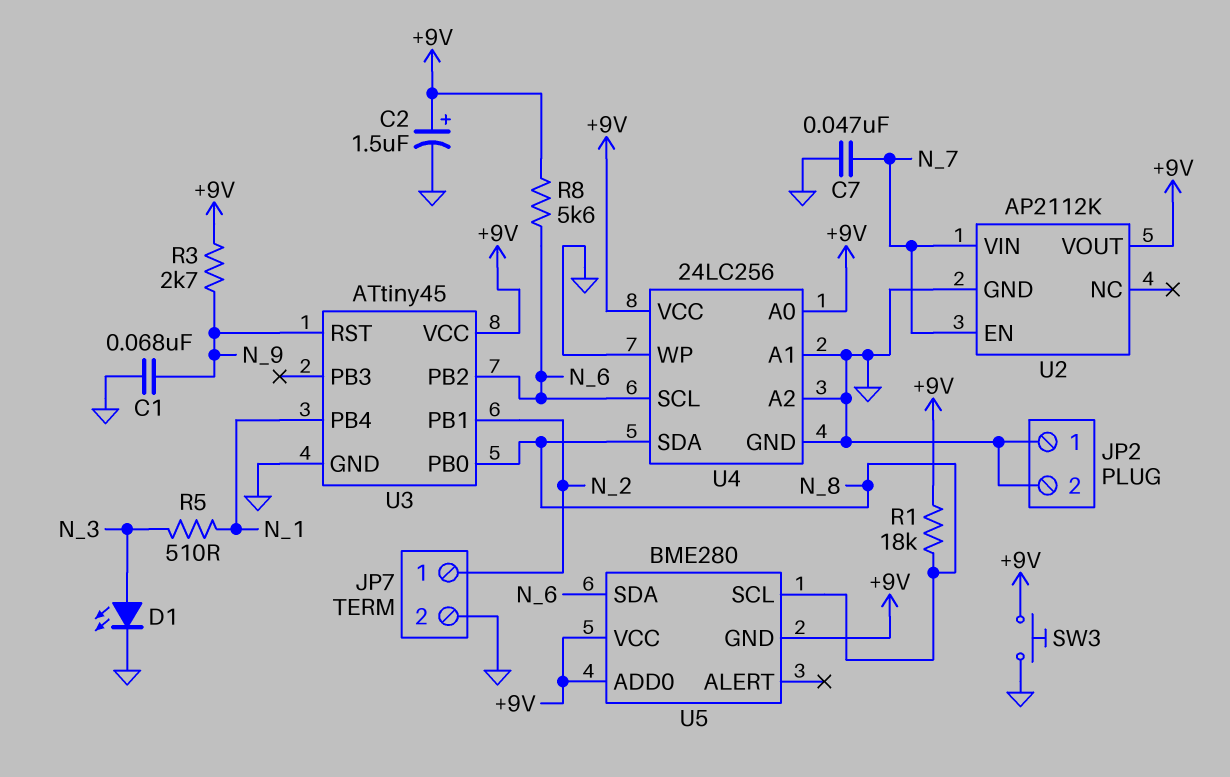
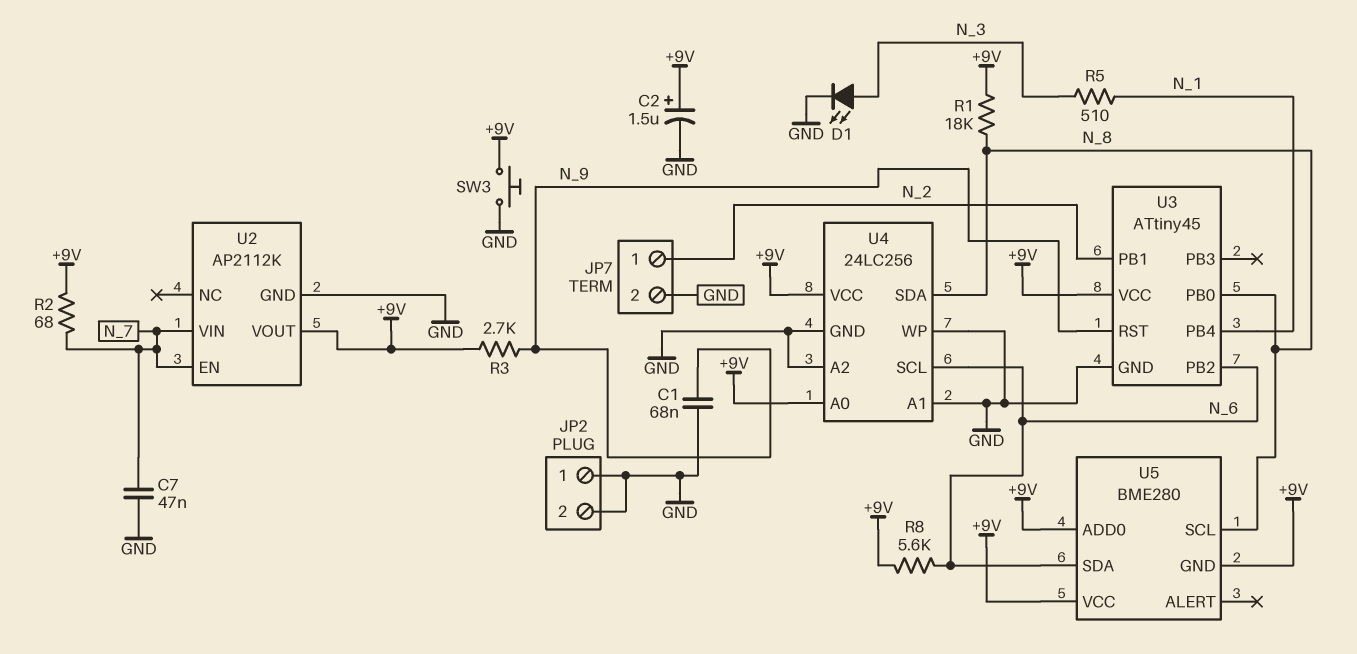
R2: none -> 68 (+9V, N_7)

